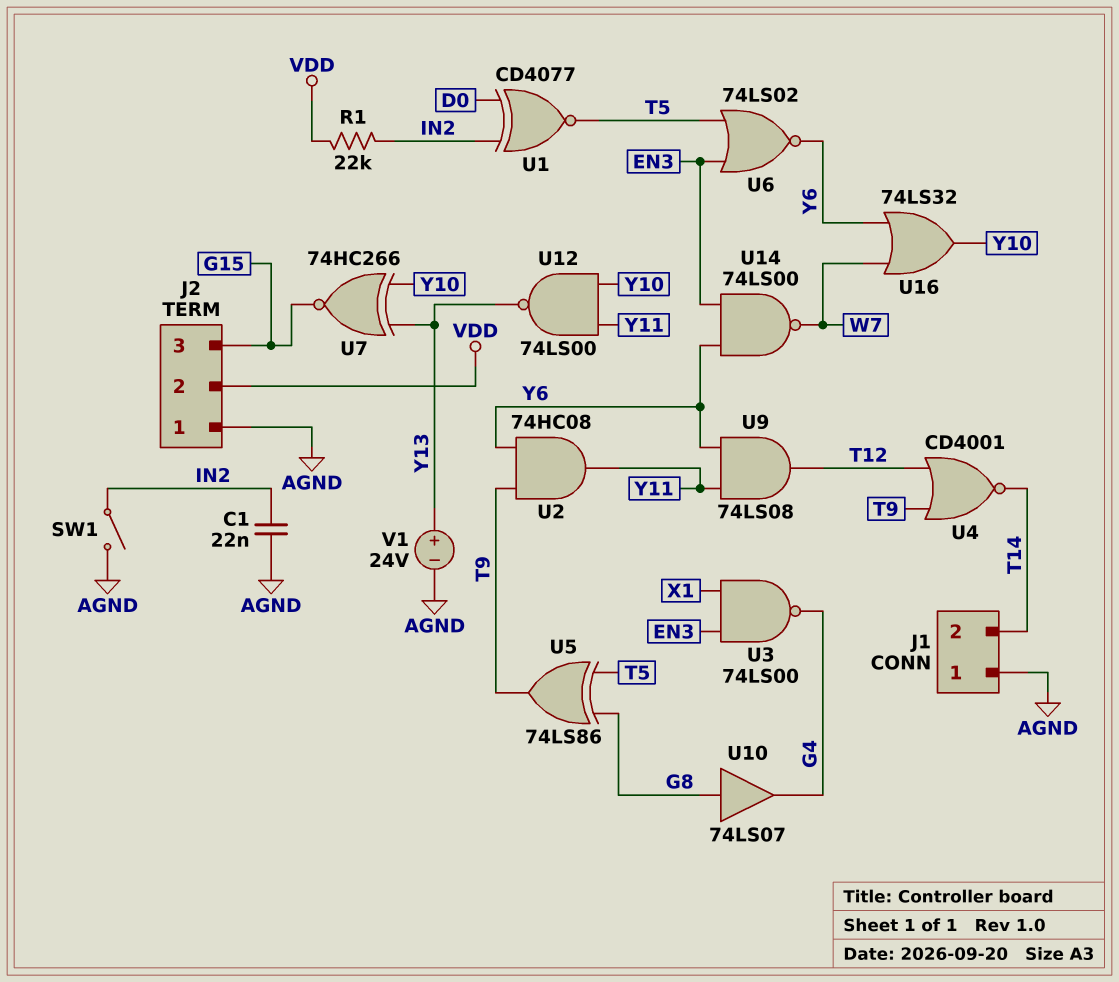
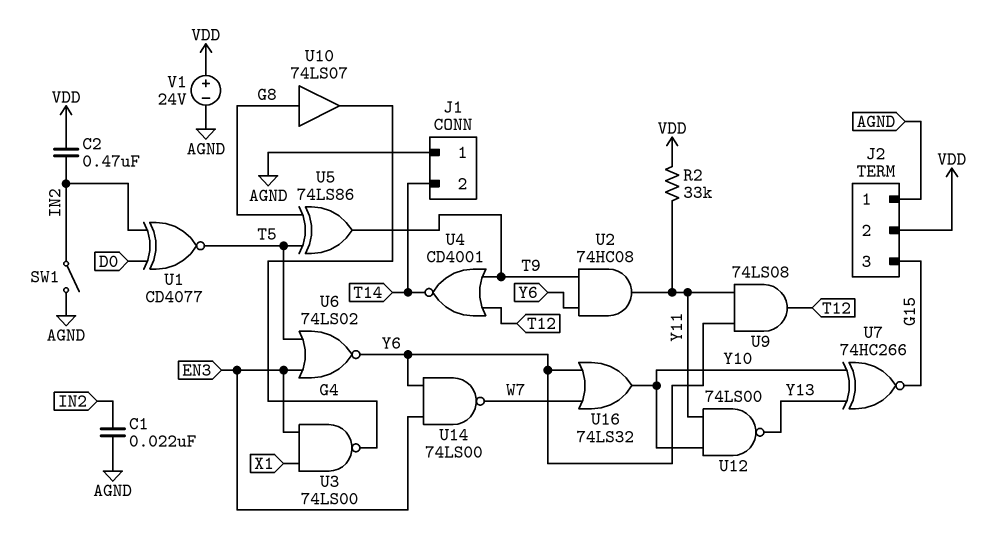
C2: none -> 470nF (IN2, VDD)
R1: 22k (IN2, VDD) -> none
R2: none -> 33k (VDD, Y11)
V1: 24V (plus Y13, minus AGND) -> 24V (plus VDD, minus AGND)

